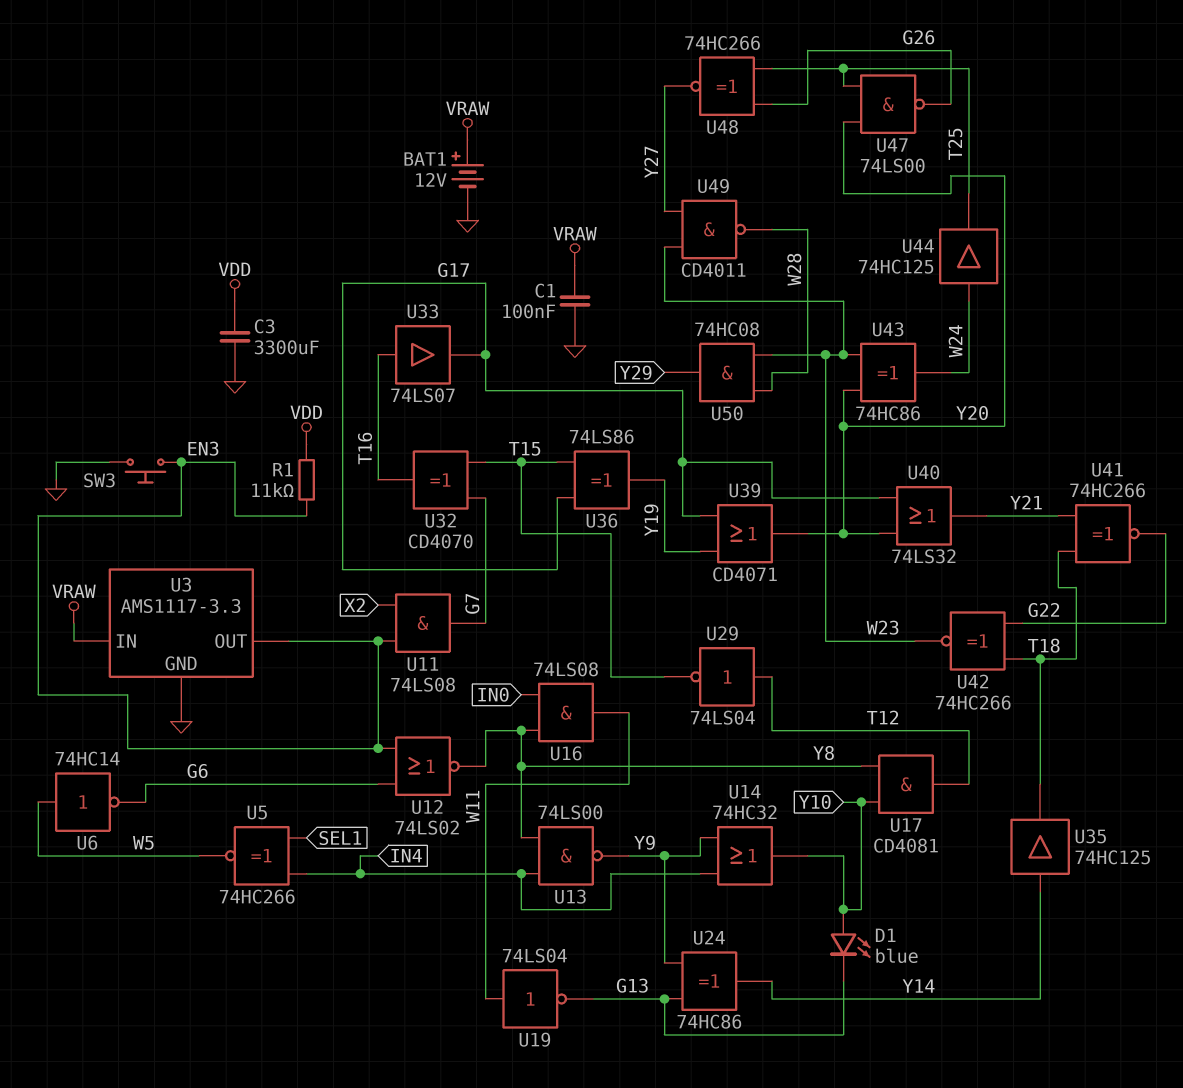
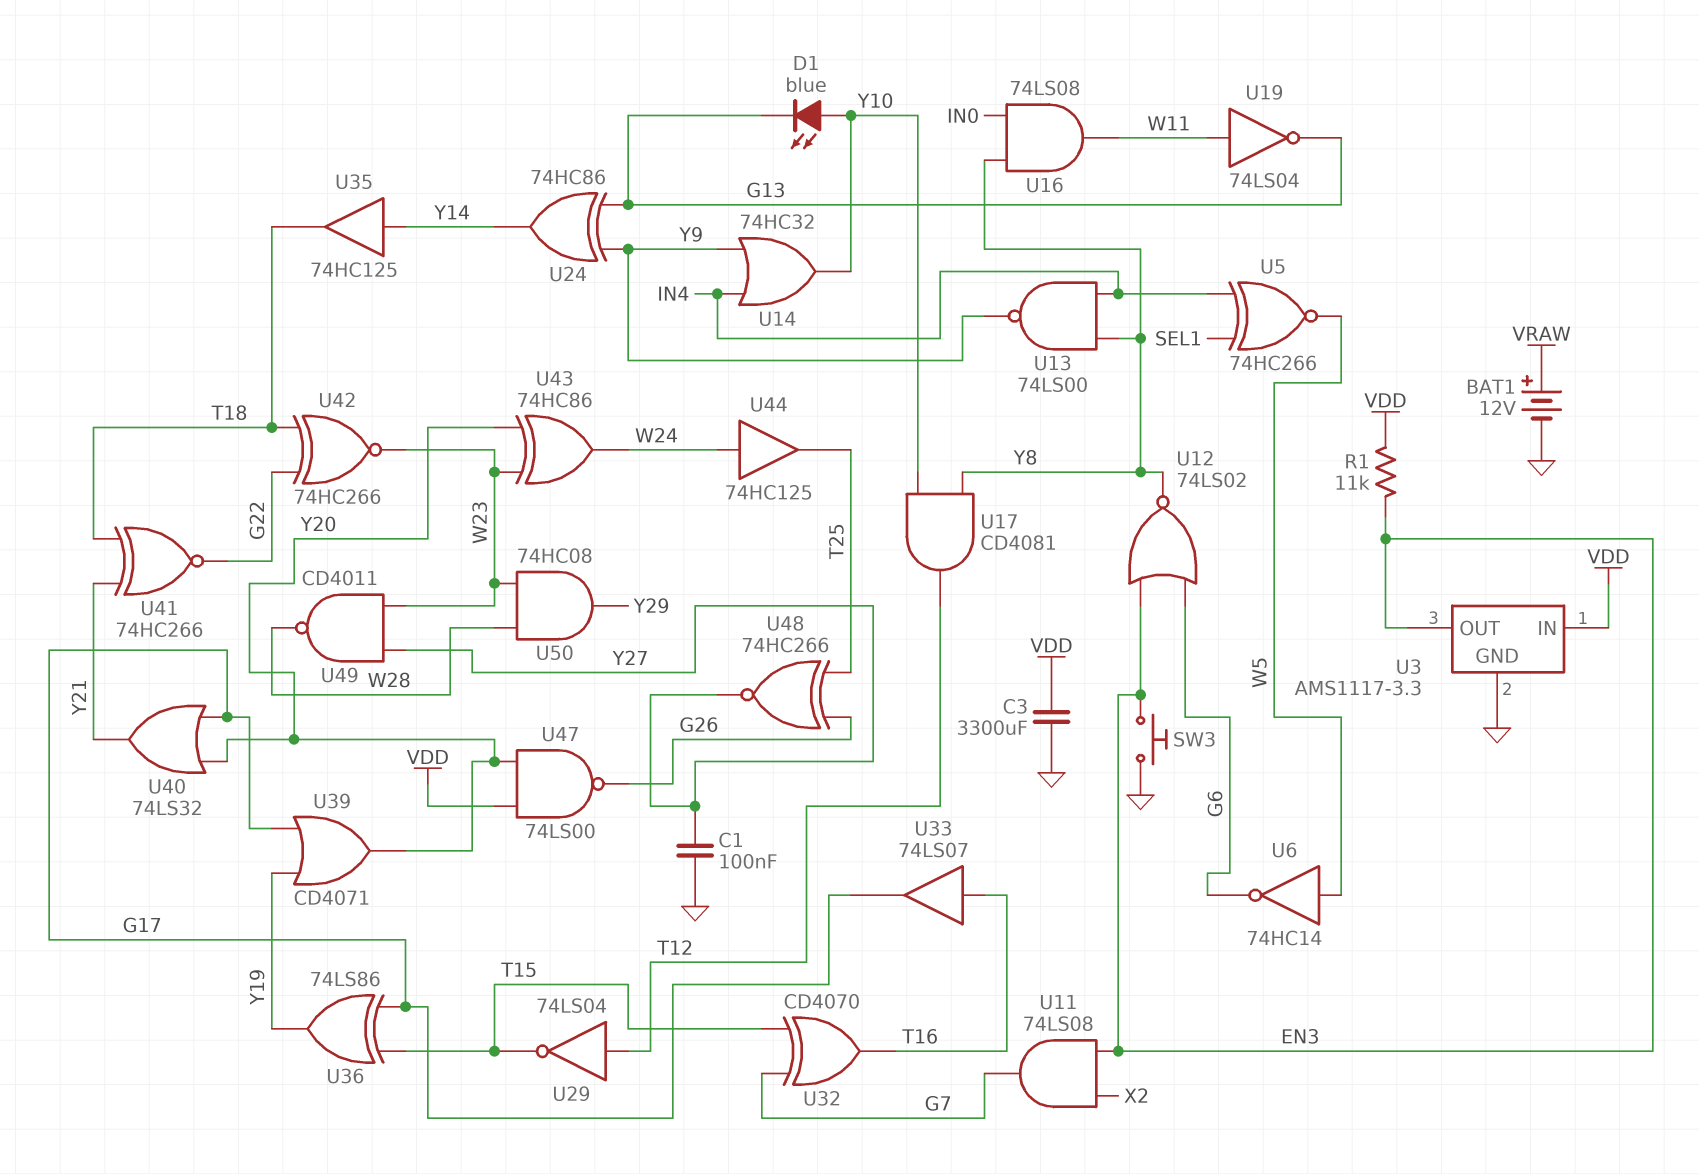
C1: 100nF (GND, VRAW) -> 100nF (GND, Y27)
U3 pin IN: VRAW -> VDD
U47: NAND 74LS00 (in T25, in Y20, out G26) -> NAND 74LS00 (in VDD, in Y20, out G26)

